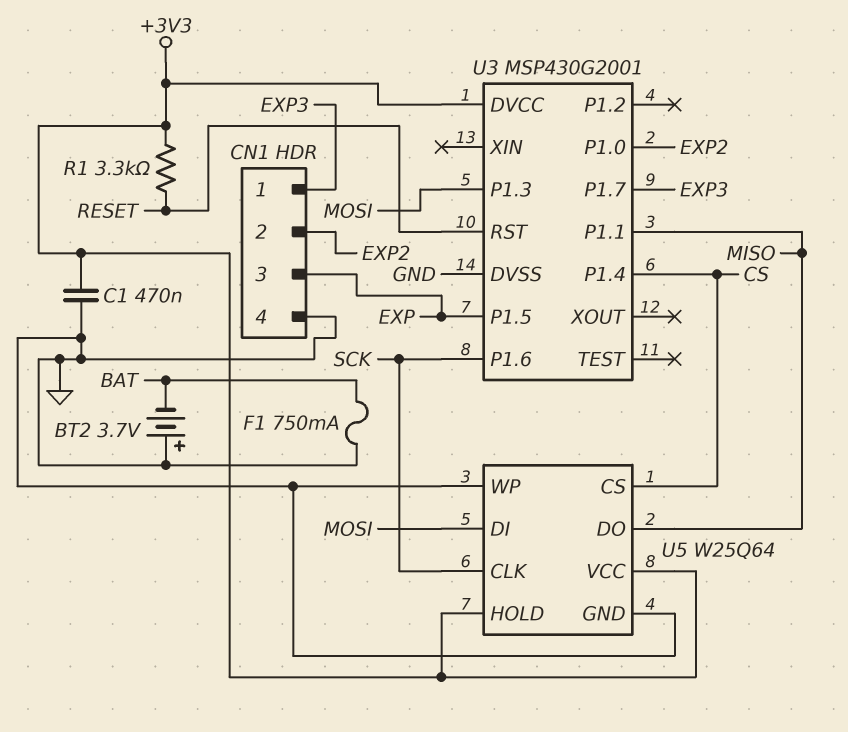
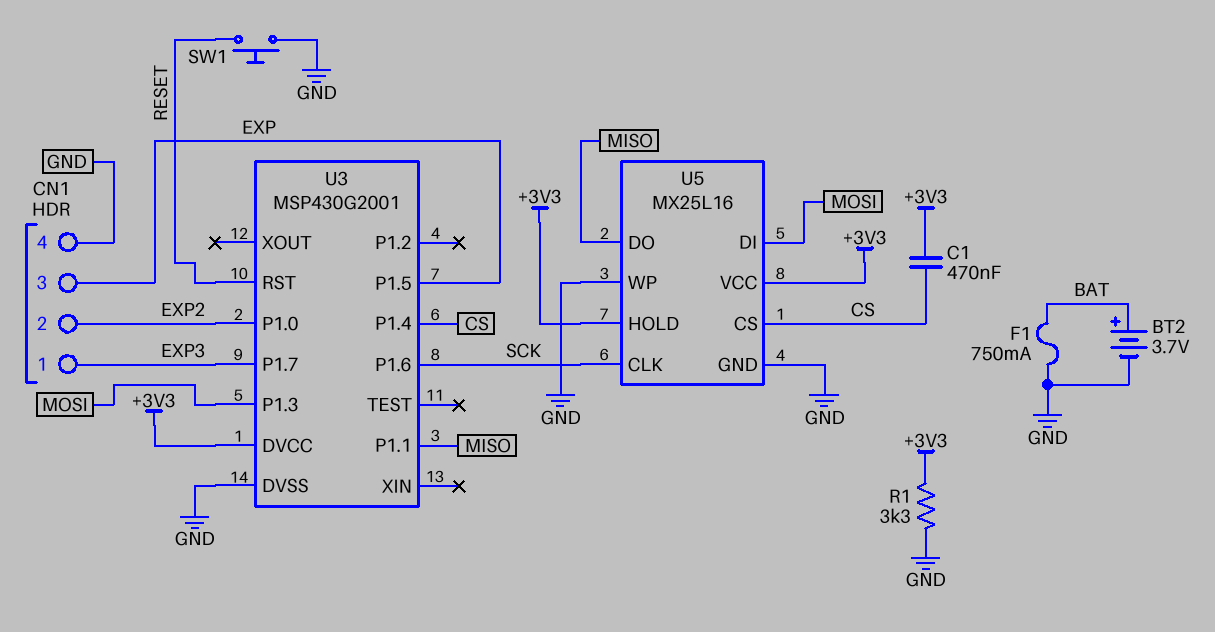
BT2: 3.7V (plus GND, minus BAT) -> 3.7V (plus BAT, minus GND)
C1: 470nF (+3V3, GND) -> 470nF (+3V3, CS)
R1: 3.3k (+3V3, RESET) -> 3.3k (+3V3, GND)
SW1: none -> button (GND, RESET)
U5: W25Q64 -> MX25L16

